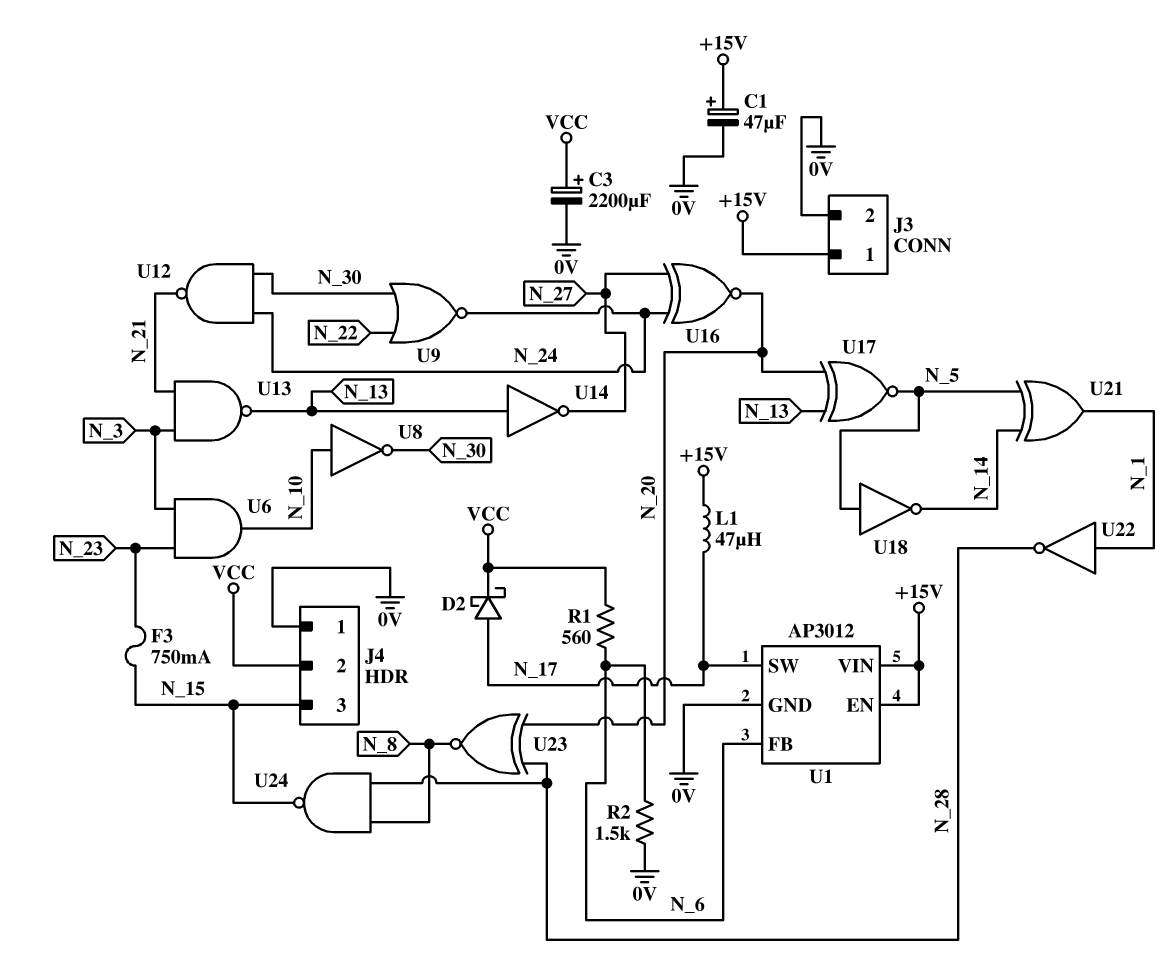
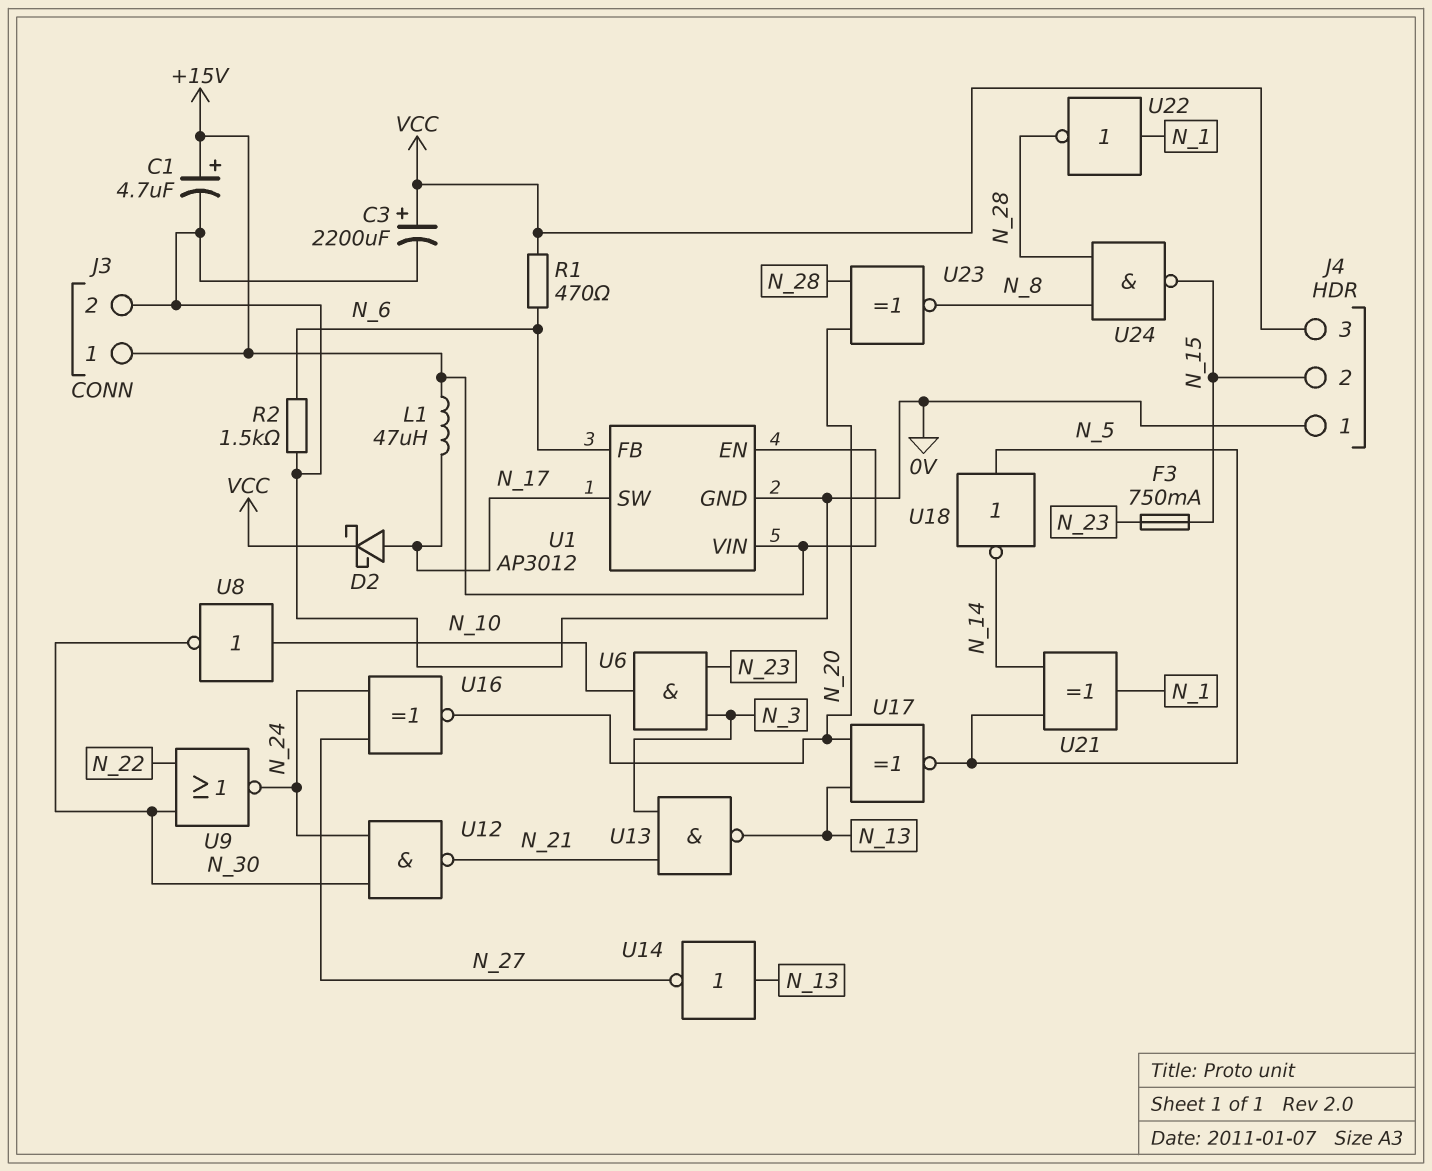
C1: 47uF (plus +15V, minus 0V) -> 4.7uF (plus +15V, minus 0V)
J4 pin 2: VCC -> N_15
J4 pin 3: N_15 -> VCC
R1: 560 (N_6, VCC) -> 470 (N_6, VCC)

